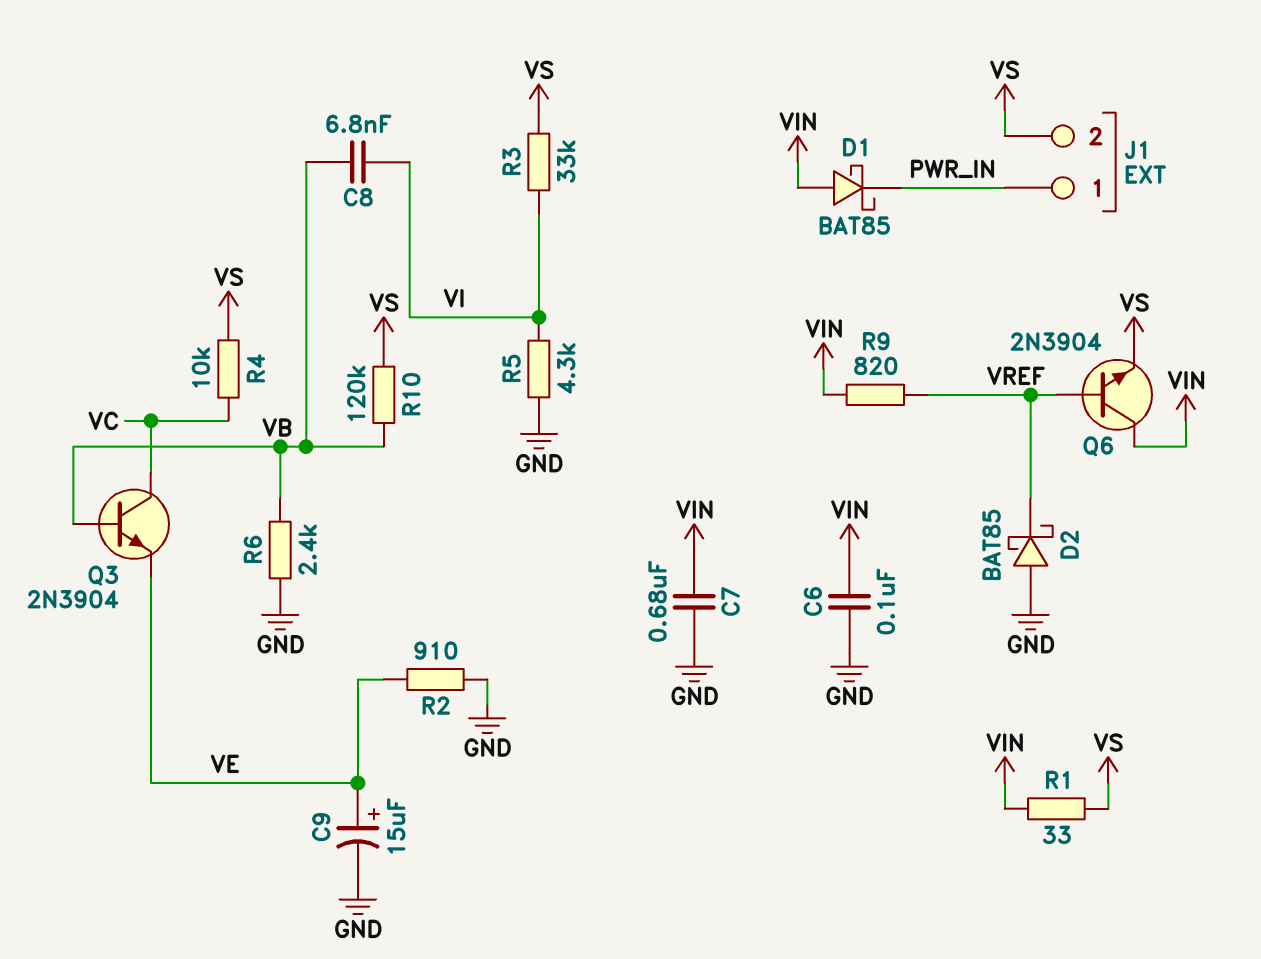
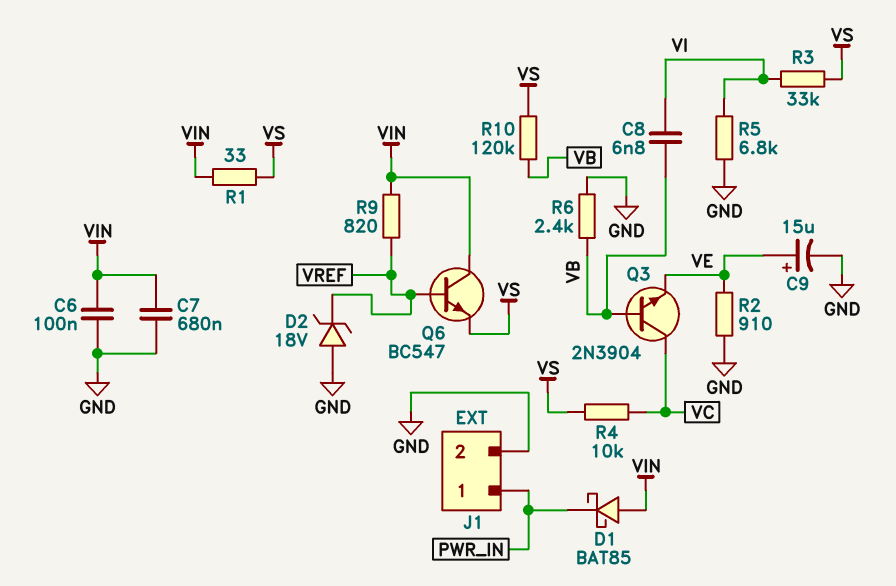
D2: schottky BAT85 (A GND, K VREF) -> zener 18V (A GND, K VREF)
J1 pin 2: VS -> GND
Q6: NPN 2N3904 (B VREF, C VIN, E VS) -> NPN BC547 (B VREF, C VIN, E VS)
R5: 4.3k (GND, VI) -> 6.8k (GND, VI)

